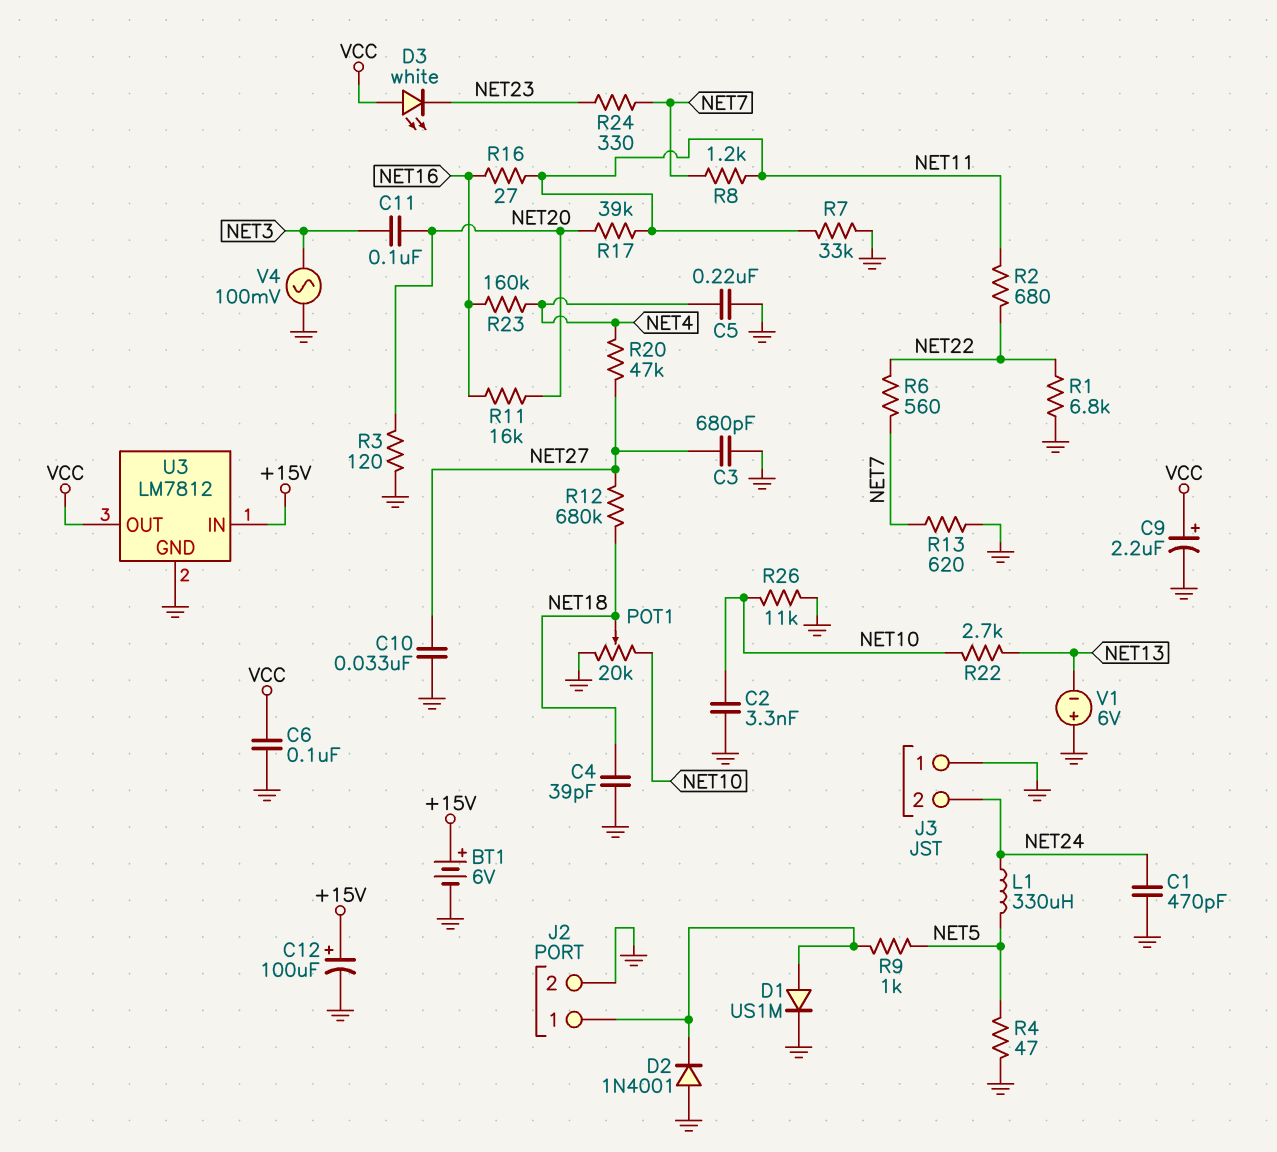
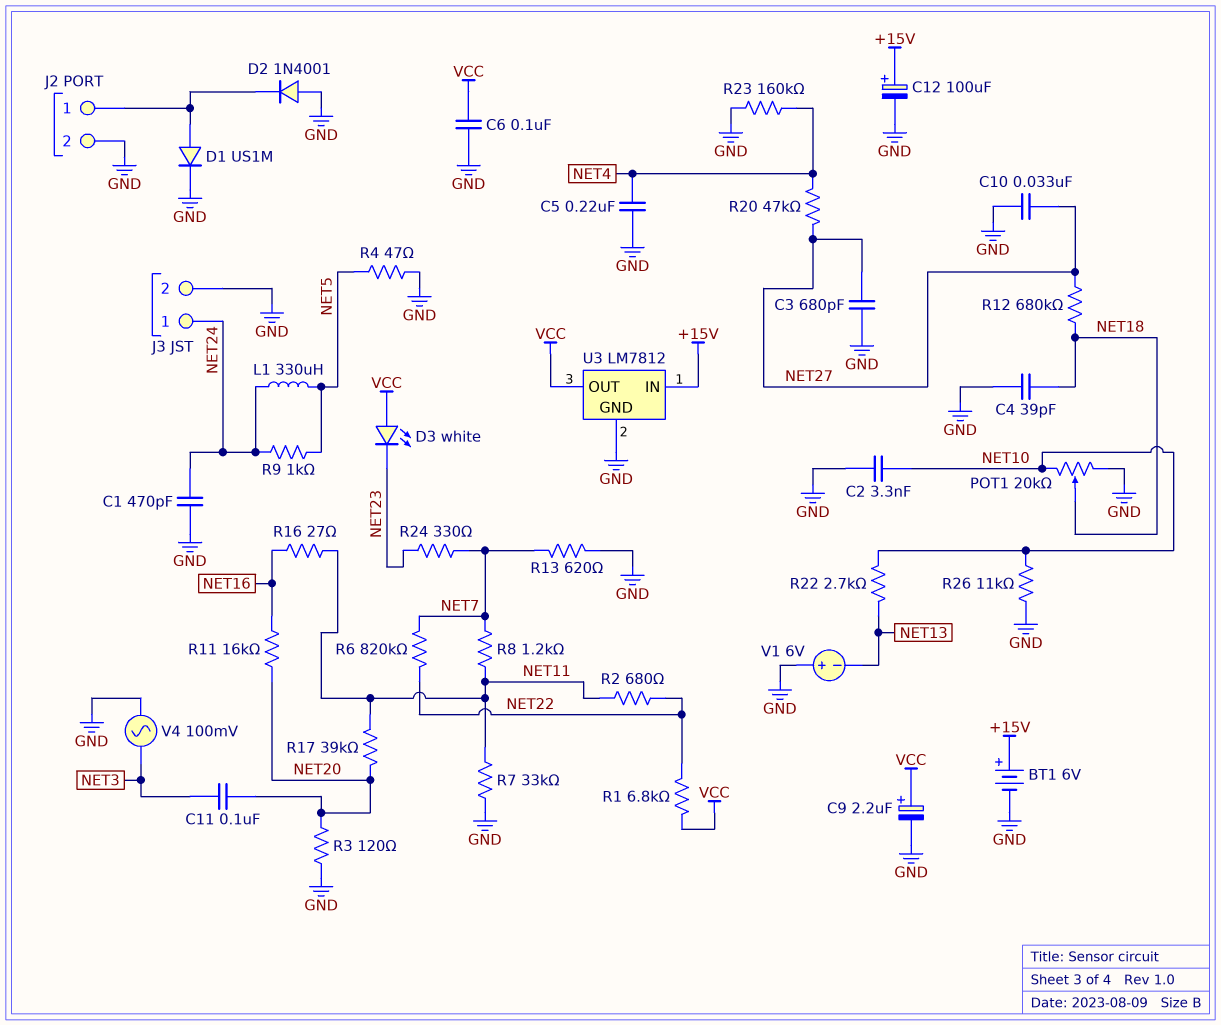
J3 pin 1: GND -> NET24
J3 pin 2: NET24 -> GND
R1: 6.8k (GND, NET22) -> 6.8k (NET22, VCC)
R6: 560 (NET7, NET22) -> 820k (NET7, NET22)
R9: 1k (J2/1, NET5) -> 1k (NET5, NET24)
R23: 160k (NET4, NET16) -> 160k (GND, NET4)

